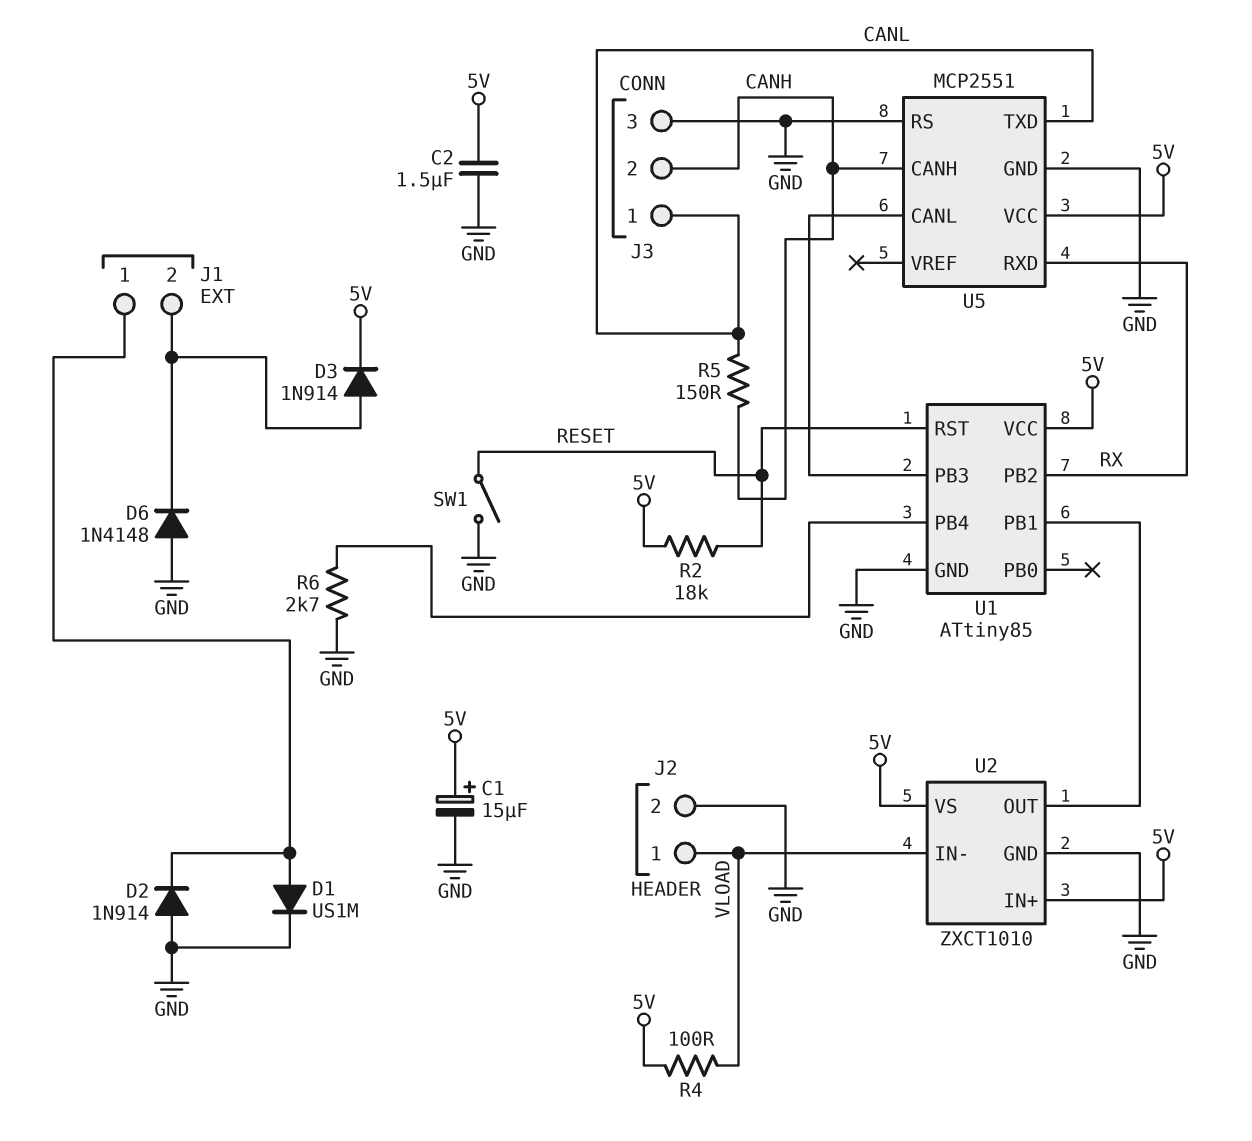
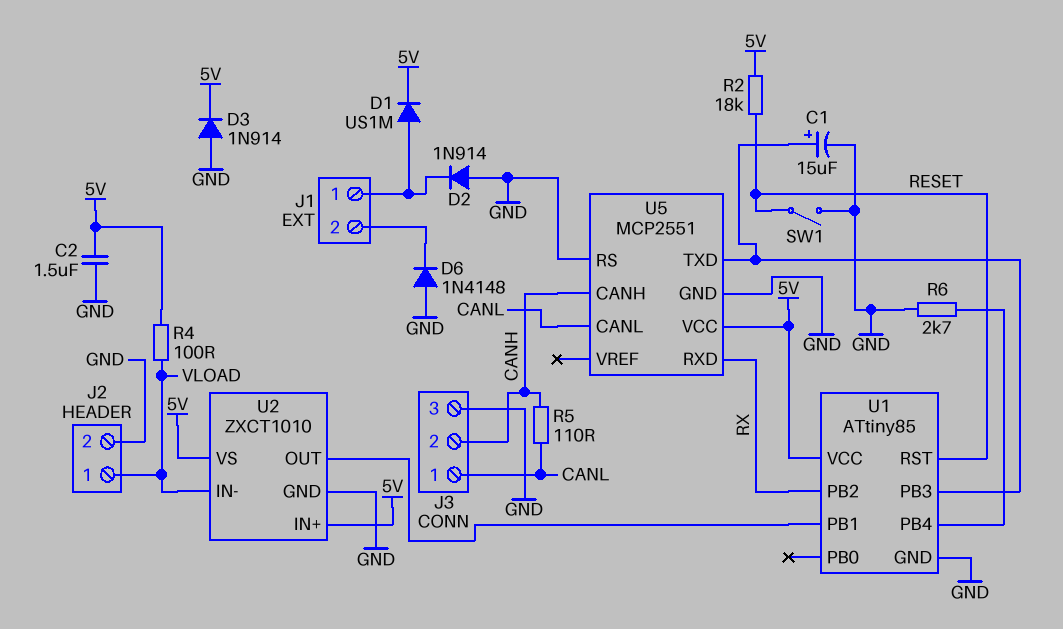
C1: 15uF (plus 5V, minus GND) -> 15uF (plus U1/PB3, minus GND)
D1: diode US1M (A J1/1, K GND) -> diode US1M (A J1/1, K 5V)
D3: diode 1N914 (A J1/2, K 5V) -> diode 1N914 (A GND, K 5V)
R5: 150 (CANH, CANL) -> 110 (CANH, CANL)
U5 pin CANL: U1/PB3 -> CANL
U5 pin TXD: CANL -> U1/PB3

